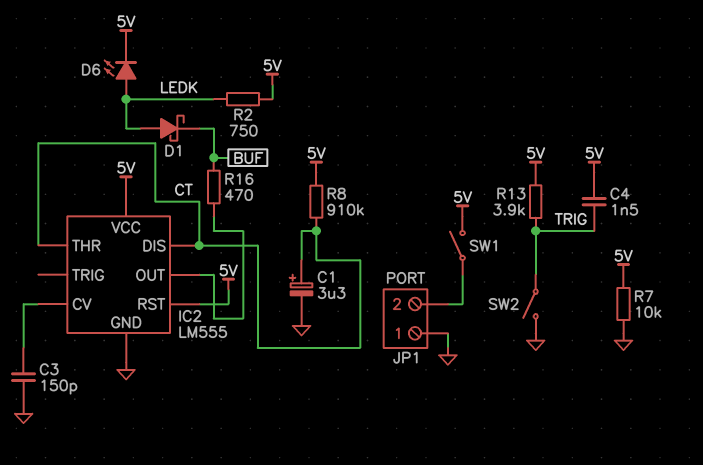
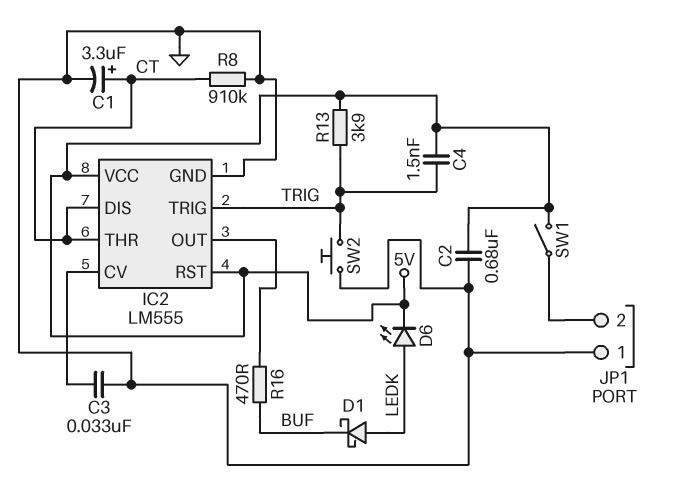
C2: none -> 680nF (5V, GND)
C3: 150pF (GND, IC2/CV) -> 33nF (GND, IC2/CV)
IC2 pin TRIG: none -> TRIG
R2: 750 (5V, LEDK) -> none
R7: 10k (5V, GND) -> none
R8: 910k (5V, CT) -> 910k (CT, GND)
SW2: switch (GND, TRIG) -> button (GND, TRIG)

